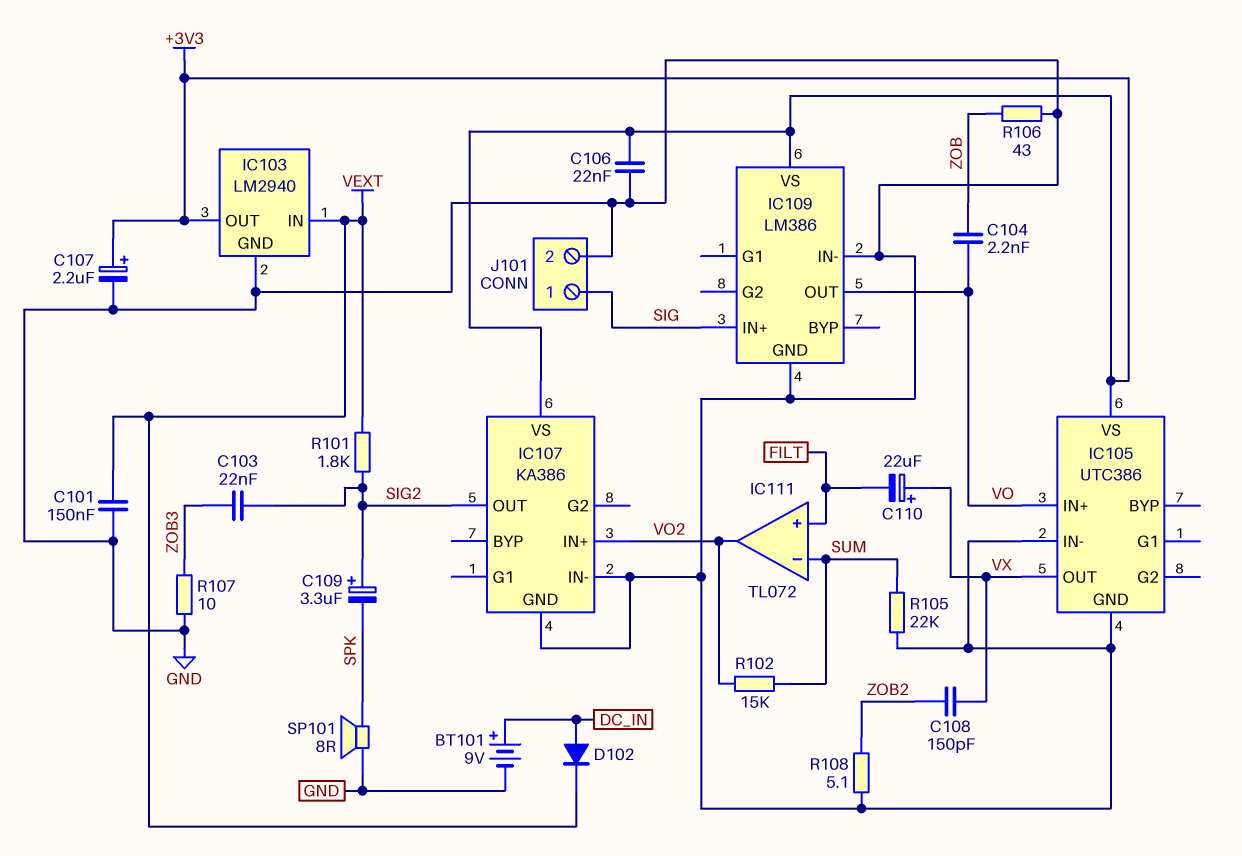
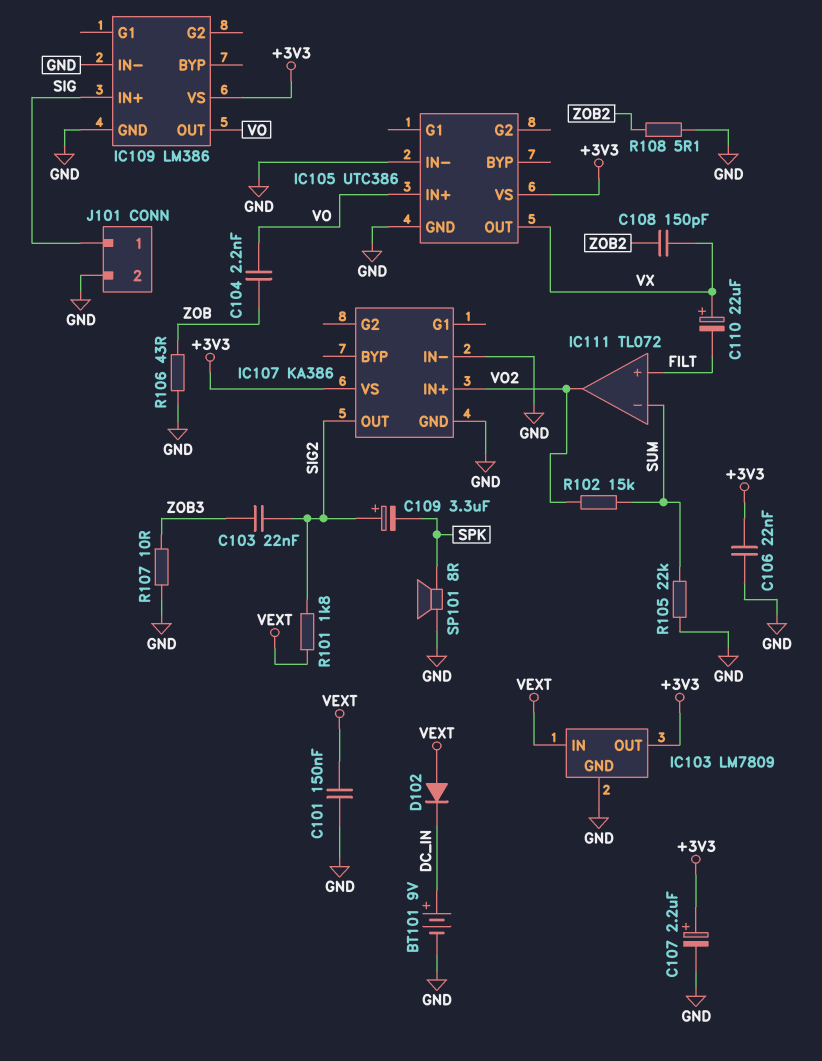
D102: diode (A DC_IN, K VEXT) -> diode (A VEXT, K DC_IN)
IC103: LM2940 -> LM7809

